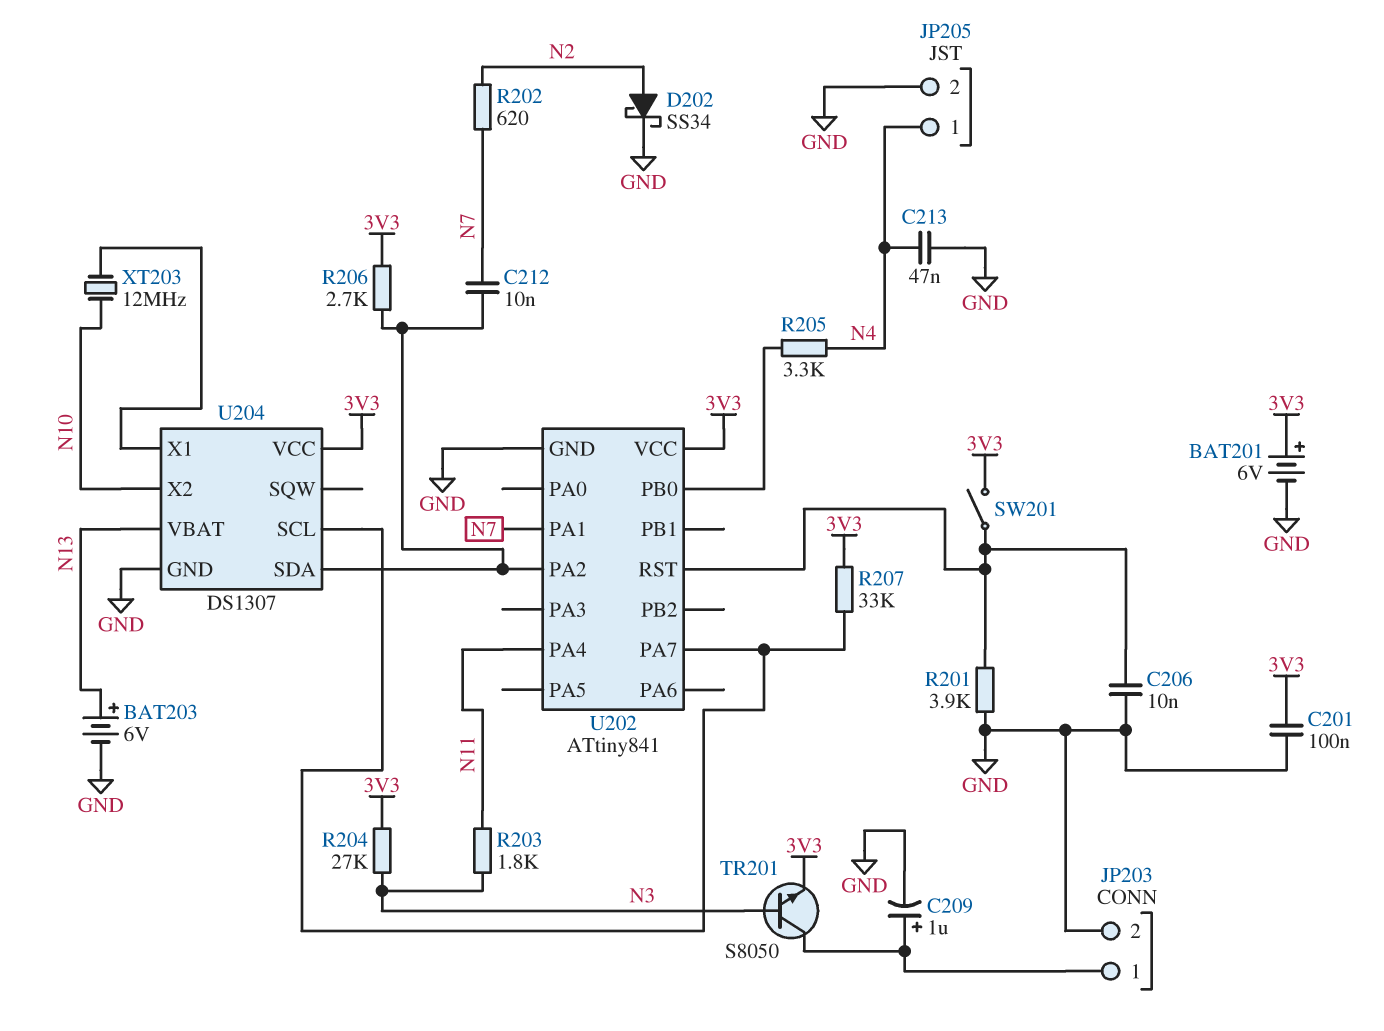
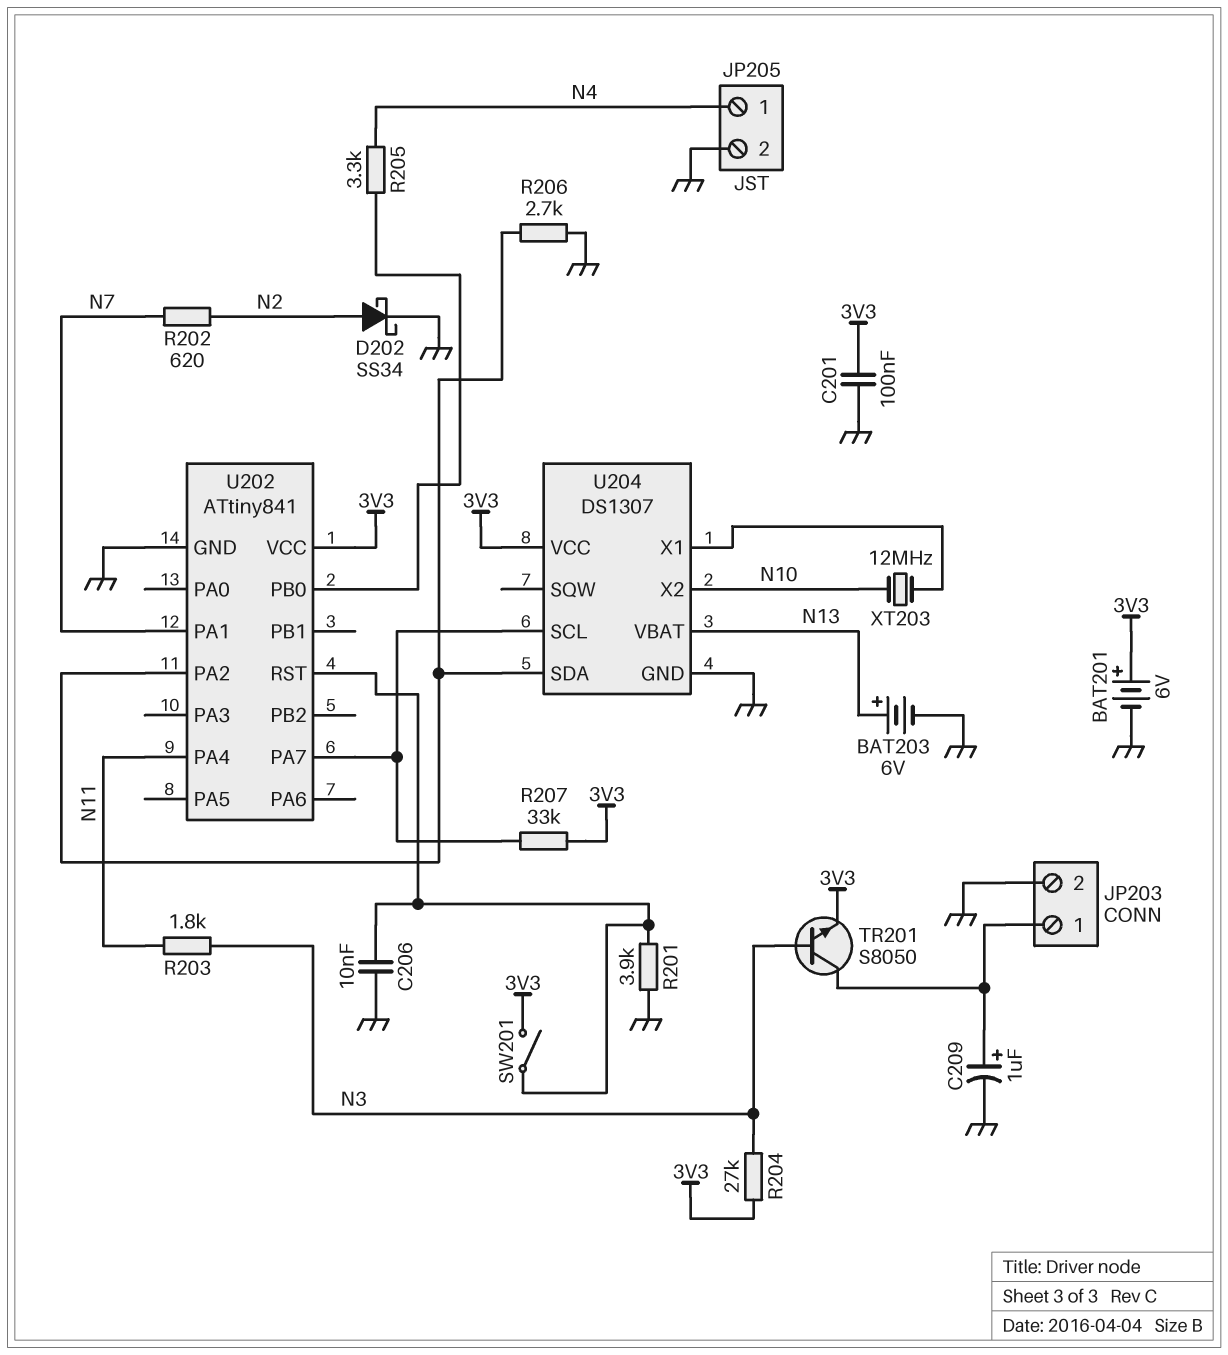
C212: 10nF (N7, U202/PA2) -> none
C213: 47nF (GND, N4) -> none
R206: 2.7k (3V3, U202/PA2) -> 2.7k (GND, U202/PA2)

